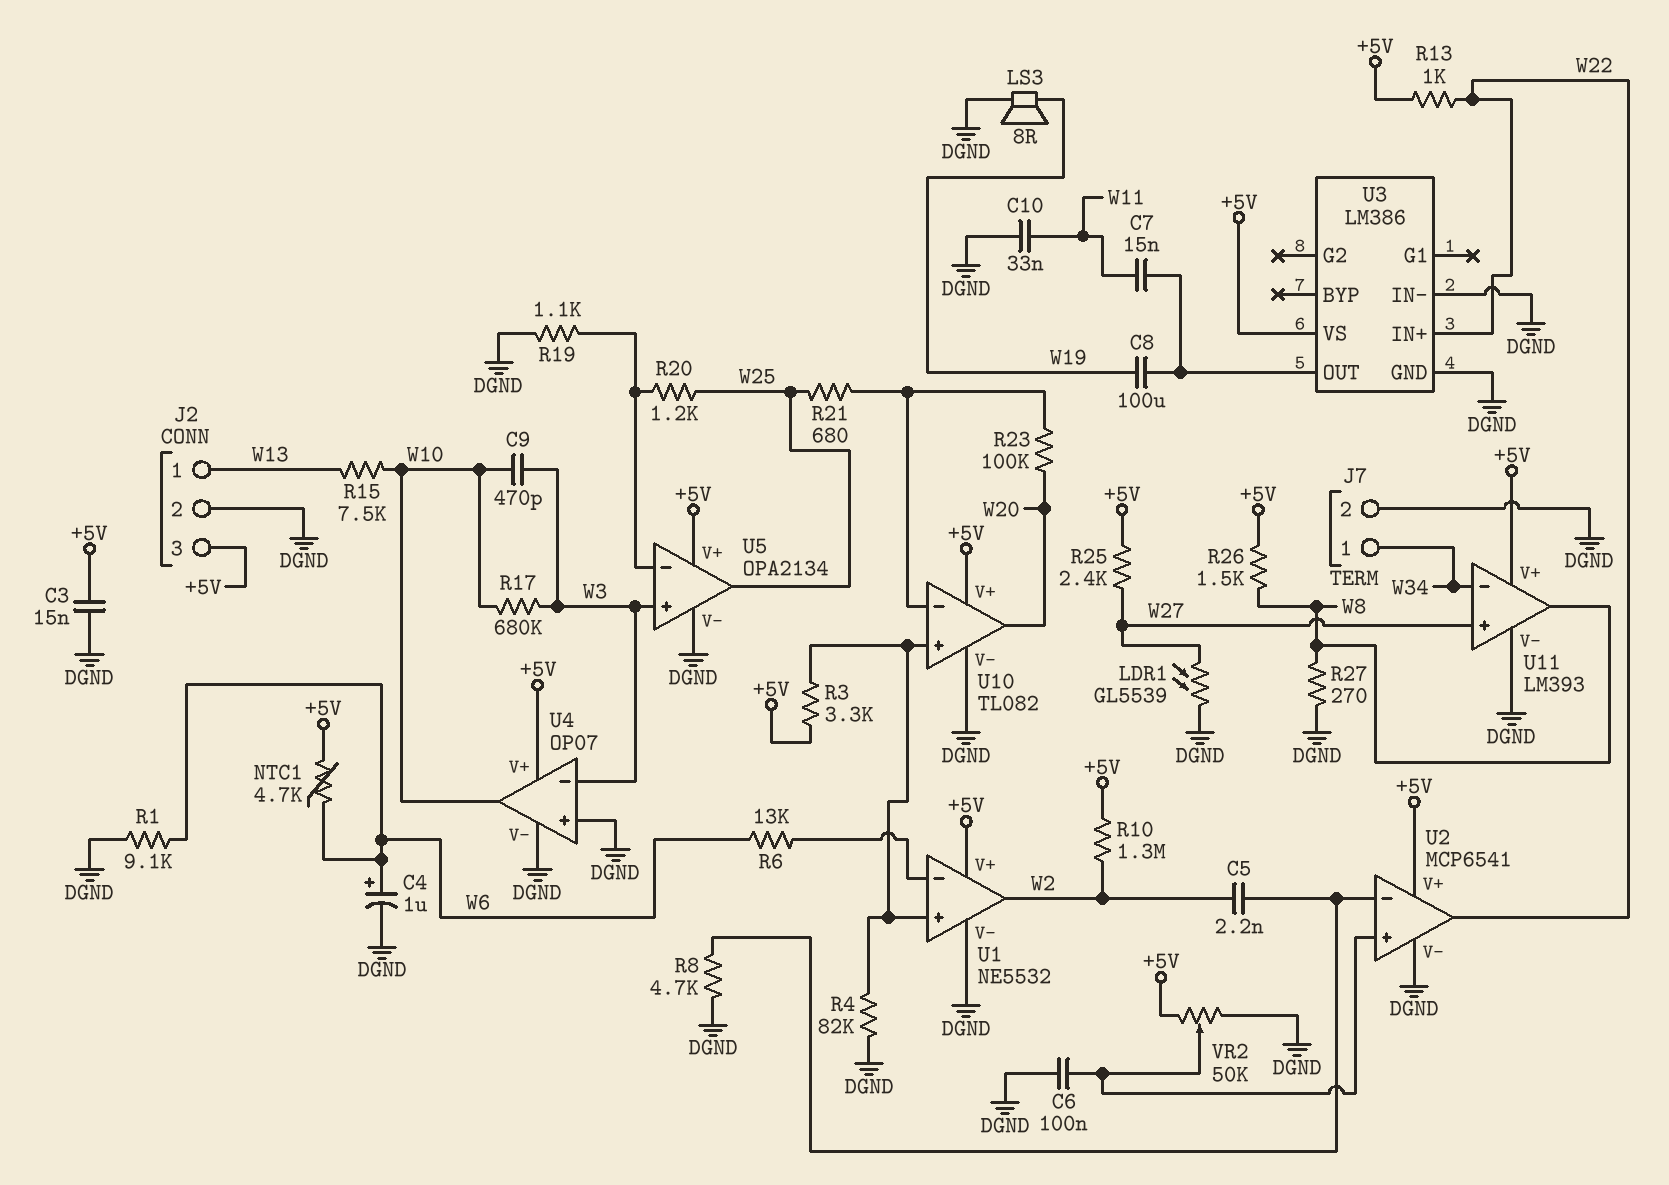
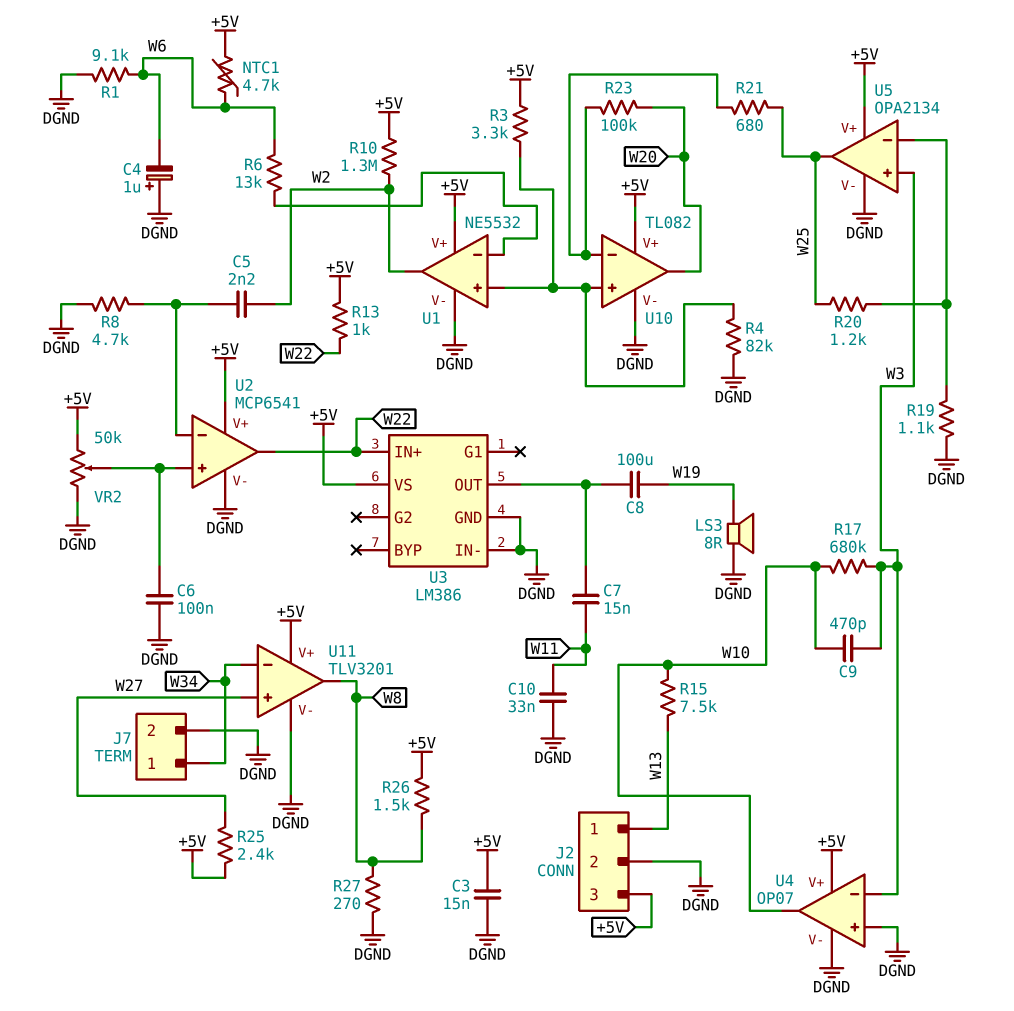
C4: 1uF (plus W6, minus DGND) -> 1uF (plus DGND, minus W6)
LDR1: GL5539 (DGND, W27) -> none
U11: LM393 -> TLV3201

